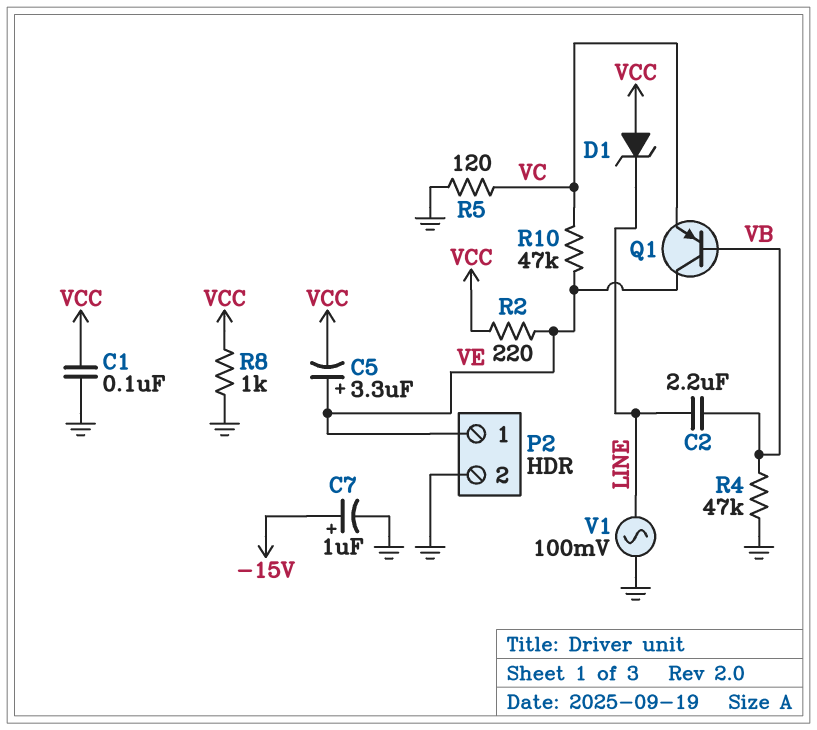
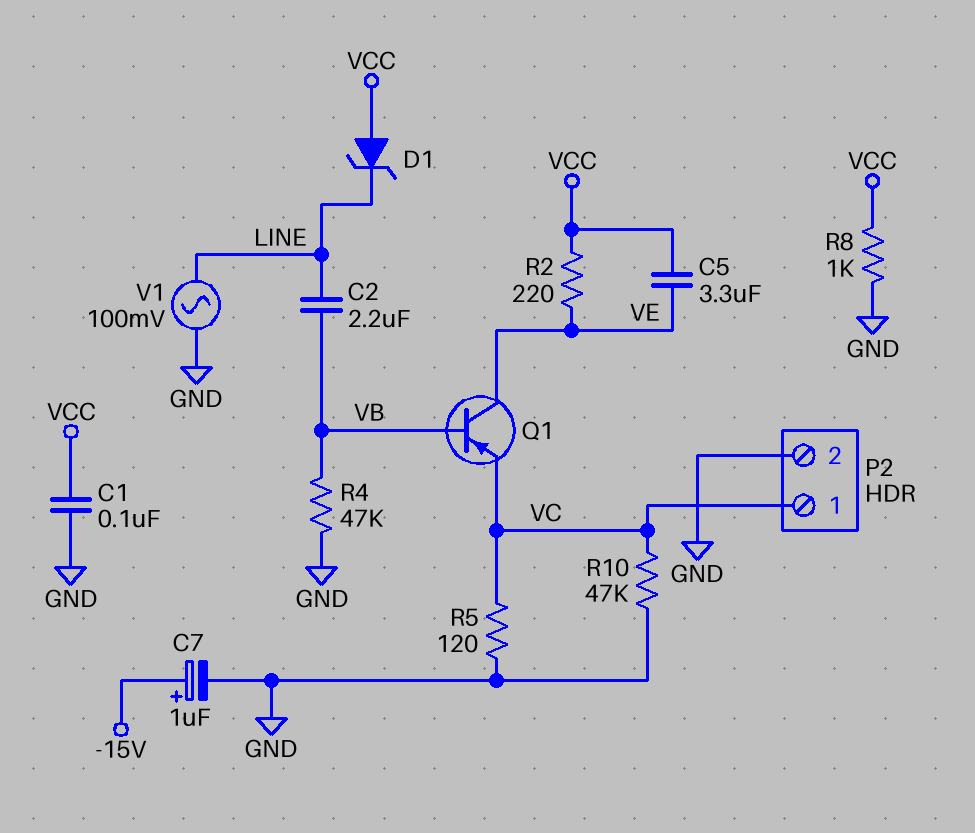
C5: 3.3uF (plus VE, minus VCC) -> 3.3uF (VCC, VE)
P2 pin 1: VE -> VC
R10: 47k (VC, VE) -> 47k (GND, VC)

